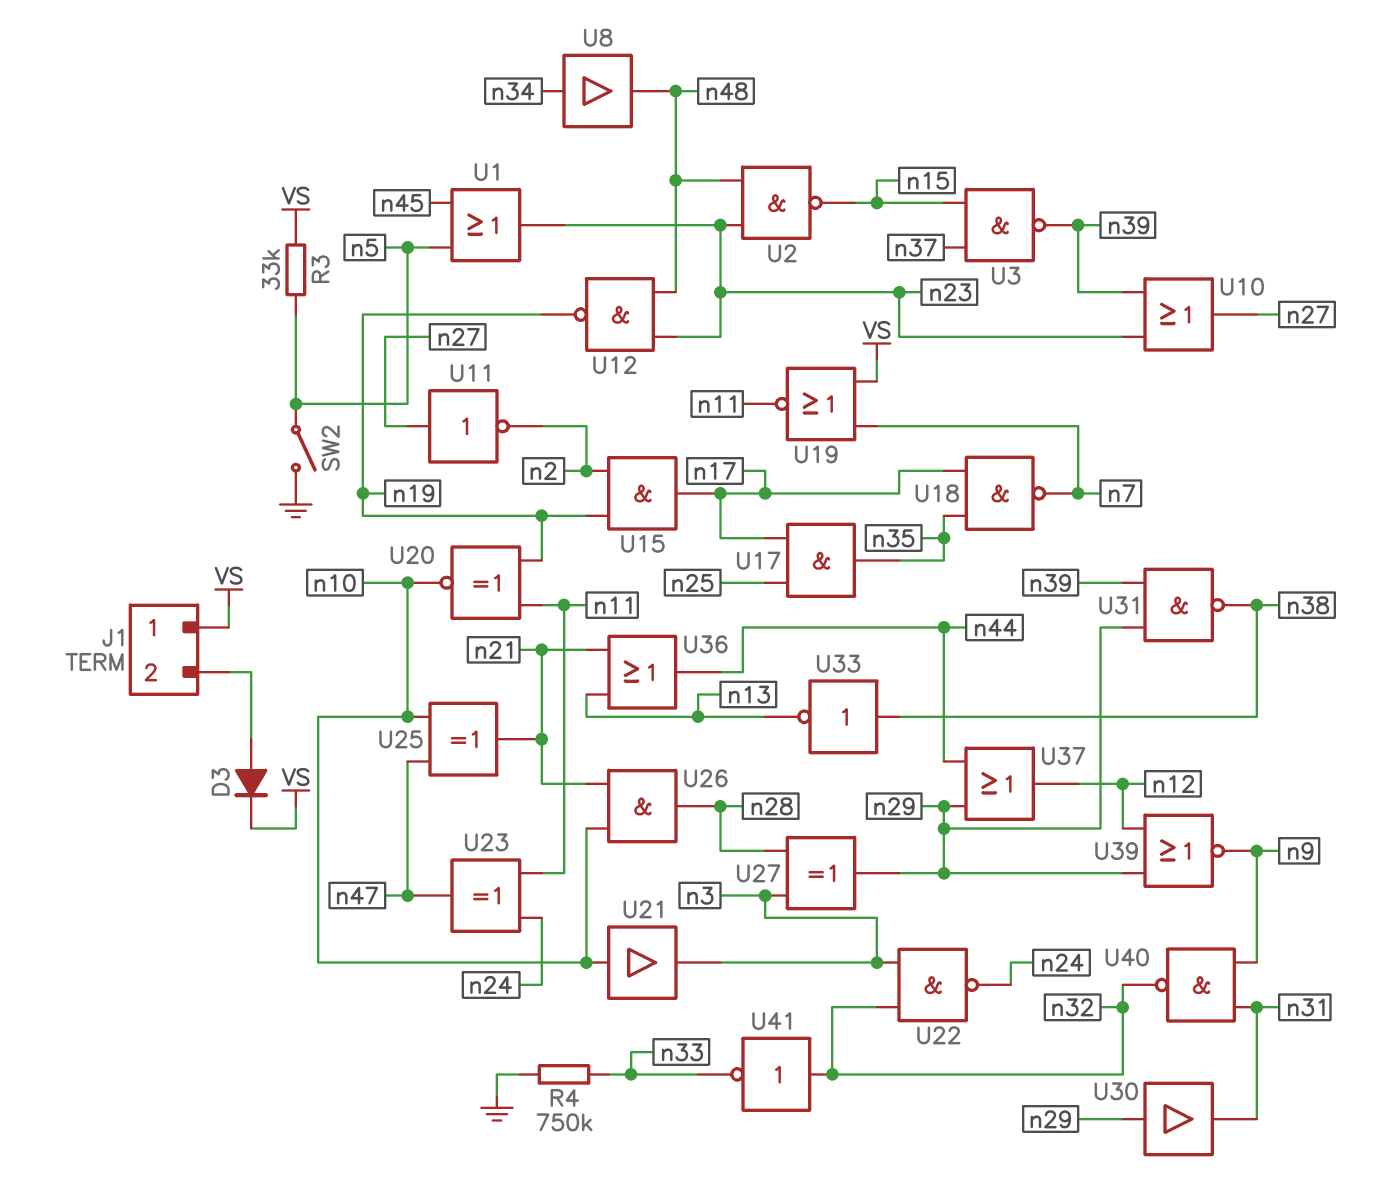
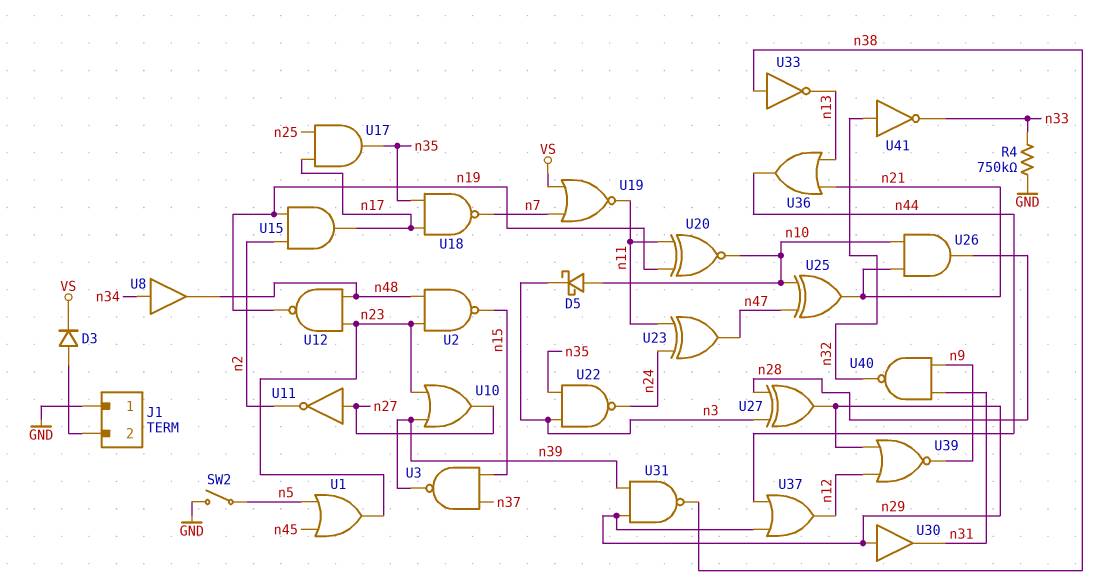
D5: none -> schottky (A n10, K n3)
J1 pin 1: VS -> GND
R3: 33k (VS, n5) -> none
U21: buffer (in n10, out n3) -> none
U22: NAND (in n3, in n32, out n24) -> NAND (in n3, in n35, out n24)

